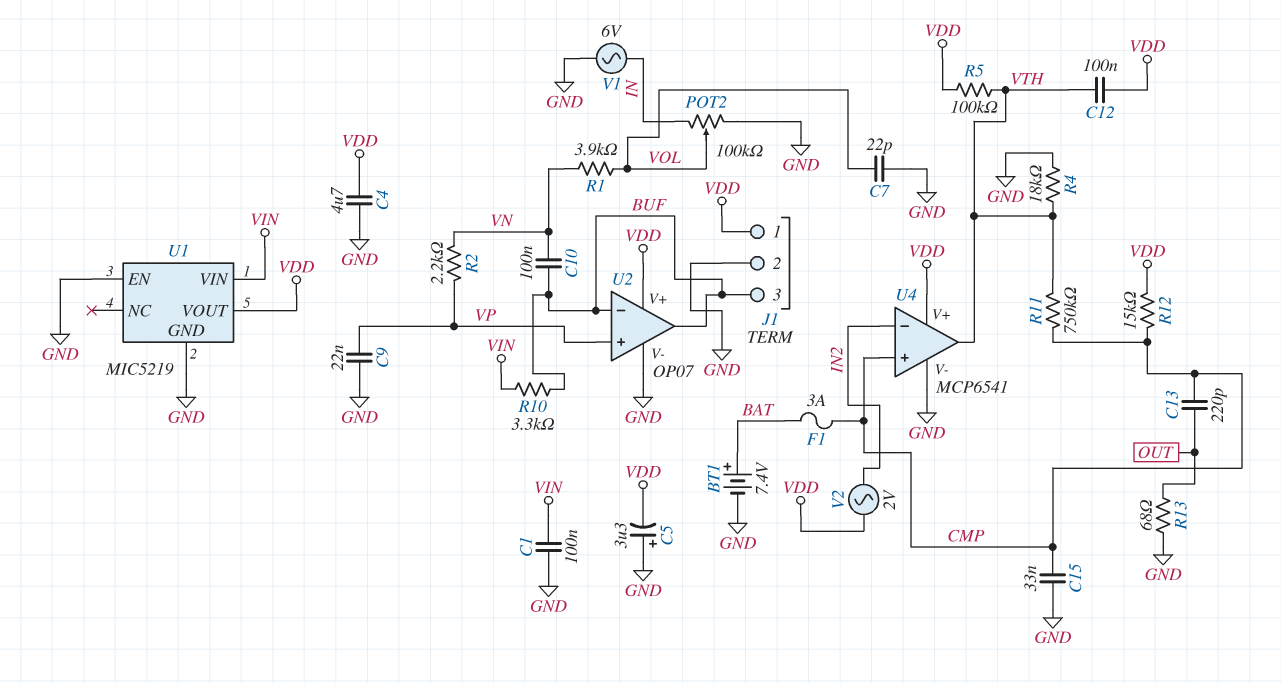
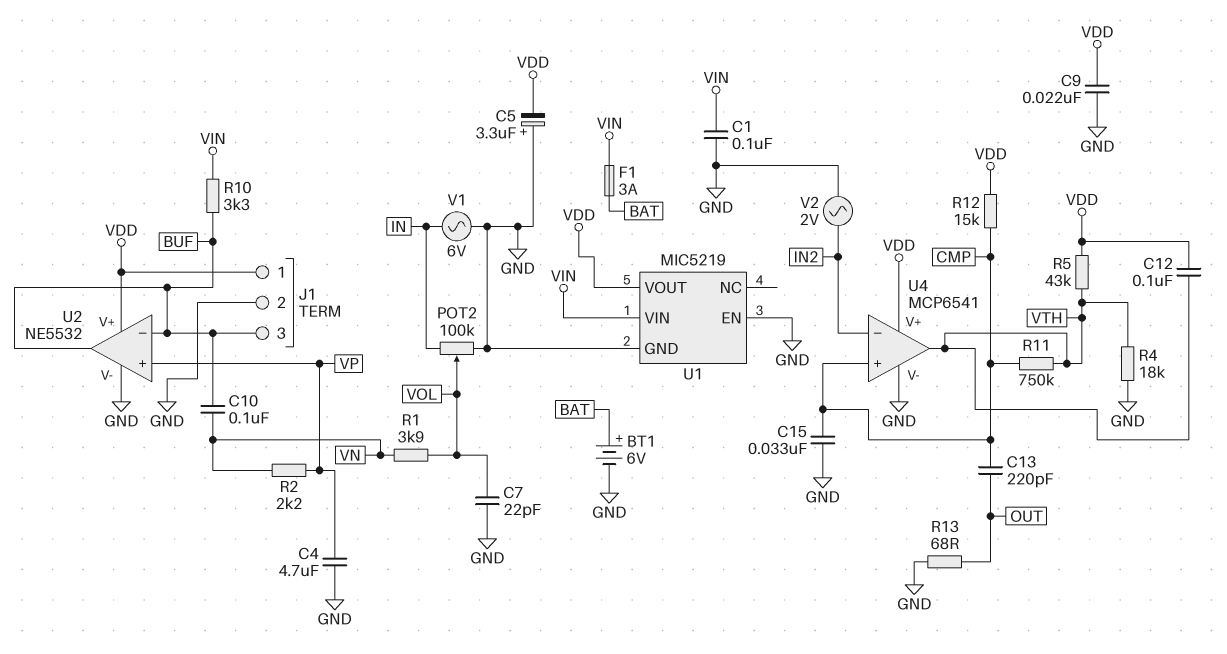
BT1: 7.4V (plus BAT, minus GND) -> 6V (plus BAT, minus GND)
C4: 4.7uF (GND, VDD) -> 4.7uF (GND, VP)
C9: 22nF (GND, VP) -> 22nF (GND, VDD)
F1: 3A (BAT, CMP) -> 3A (BAT, VIN)
R5: 100k (VDD, VTH) -> 43k (VDD, VTH)
U2: OP07 -> NE5532
V2: AC 2V (IN2, VDD) -> AC 2V (GND, IN2)

